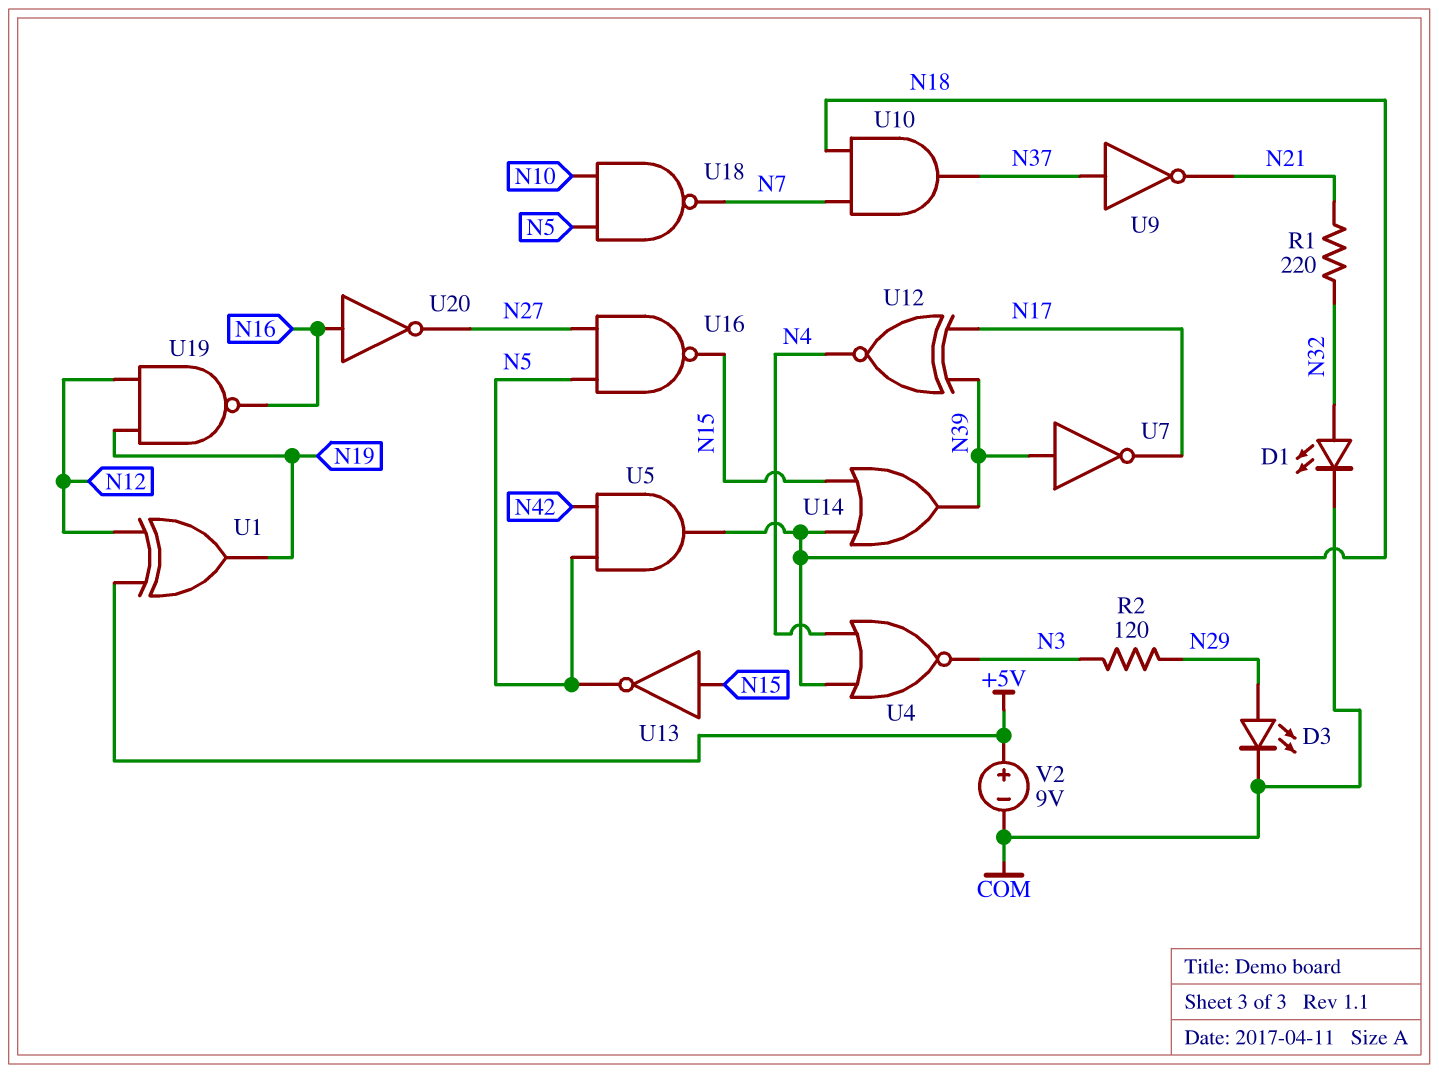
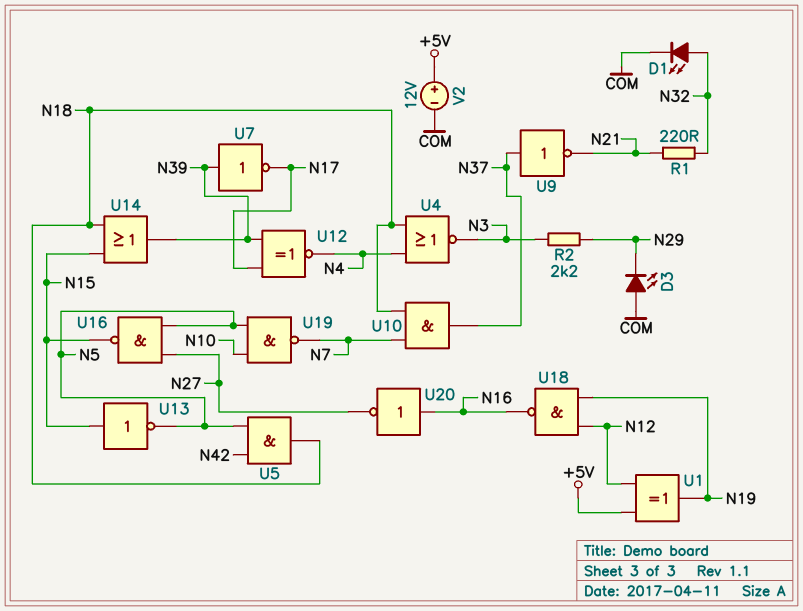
D3: LED (A N29, K COM) -> LED (A COM, K N29)
R2: 120 (N3, N29) -> 2.2k (N3, N29)
U18: NAND (in N5, in N10, out N7) -> NAND (in N12, in N19, out N16)
U19: NAND (in N12, in N19, out N16) -> NAND (in N5, in N10, out N7)
V2: 9V (plus +5V, minus COM) -> 12V (plus +5V, minus COM)

